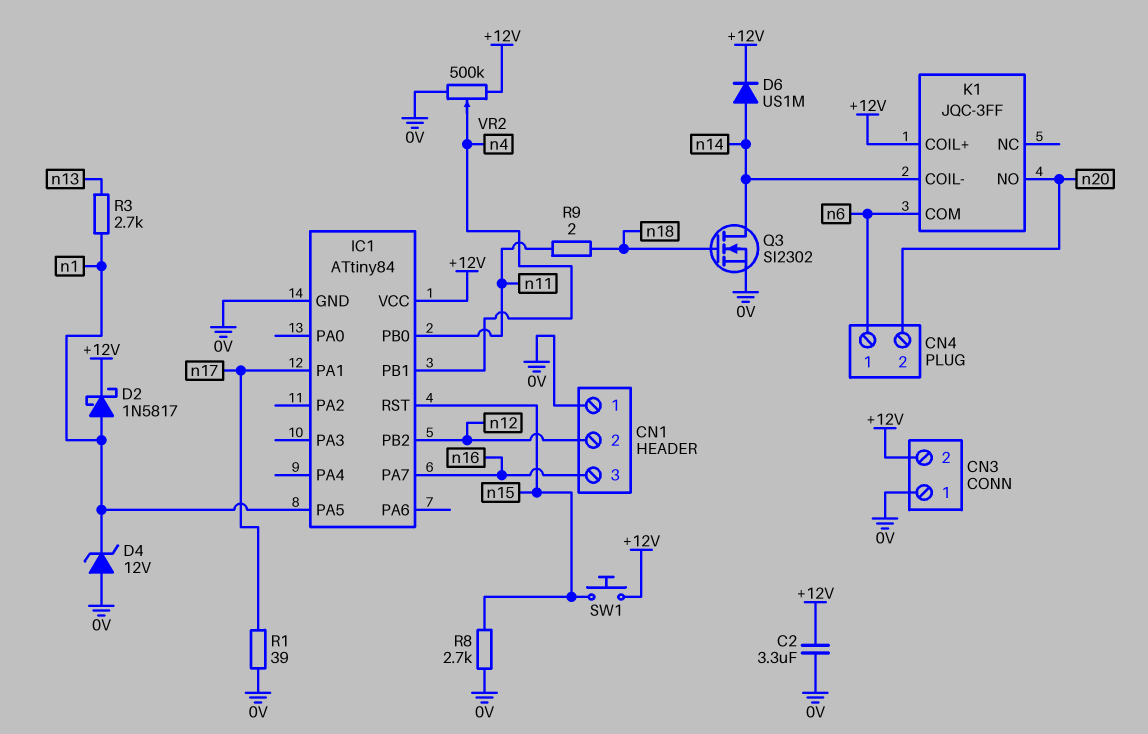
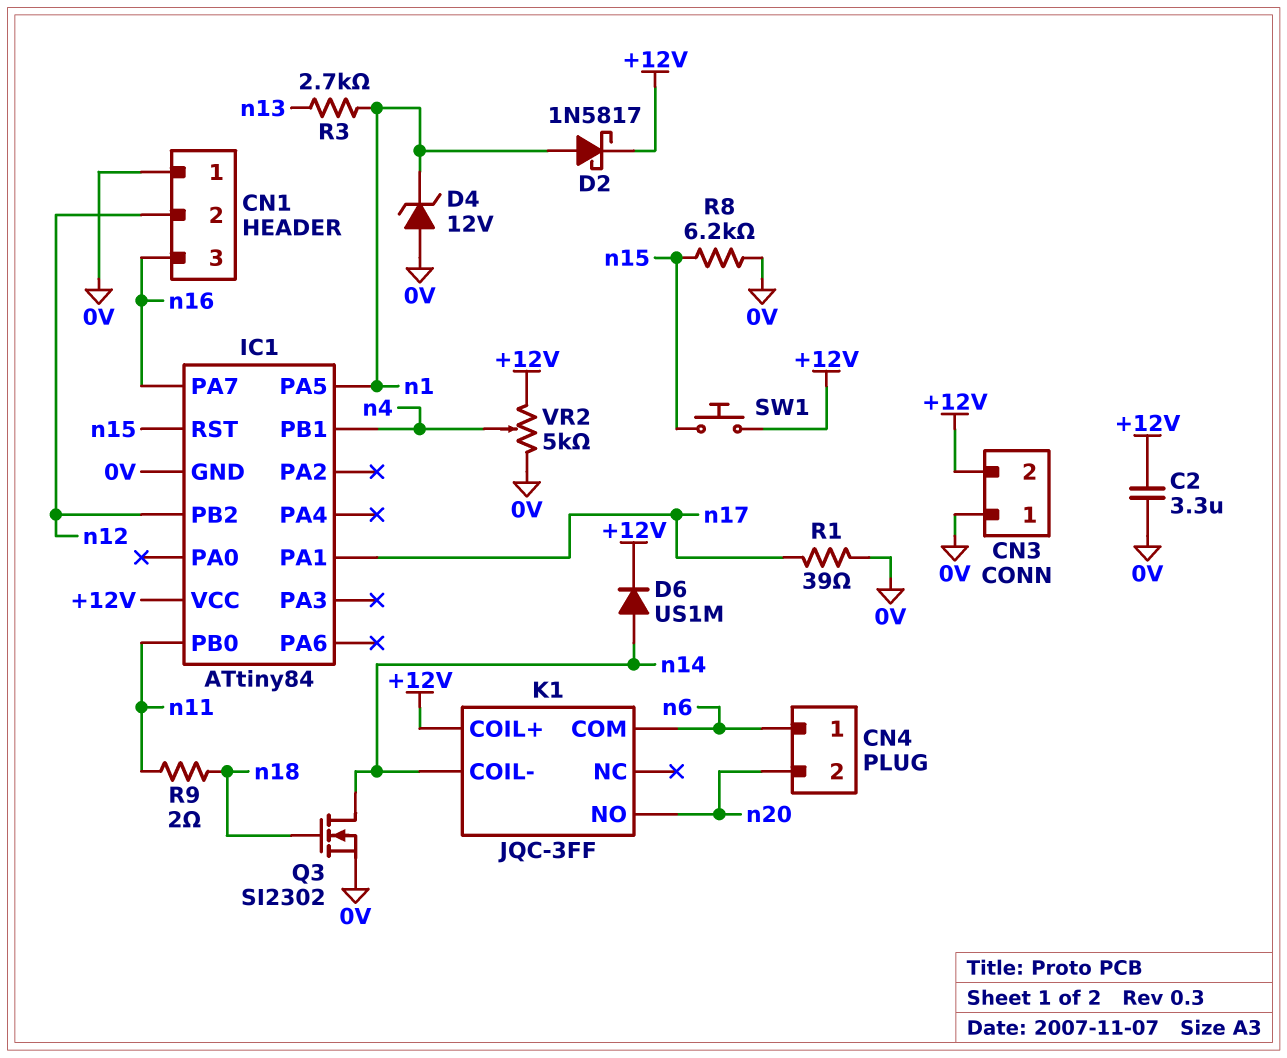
R8: 2.7k (0V, n15) -> 6.2k (0V, n15)
VR2: 500k (+12V, 0V, wiper n4) -> 5k (+12V, 0V, wiper n4)

